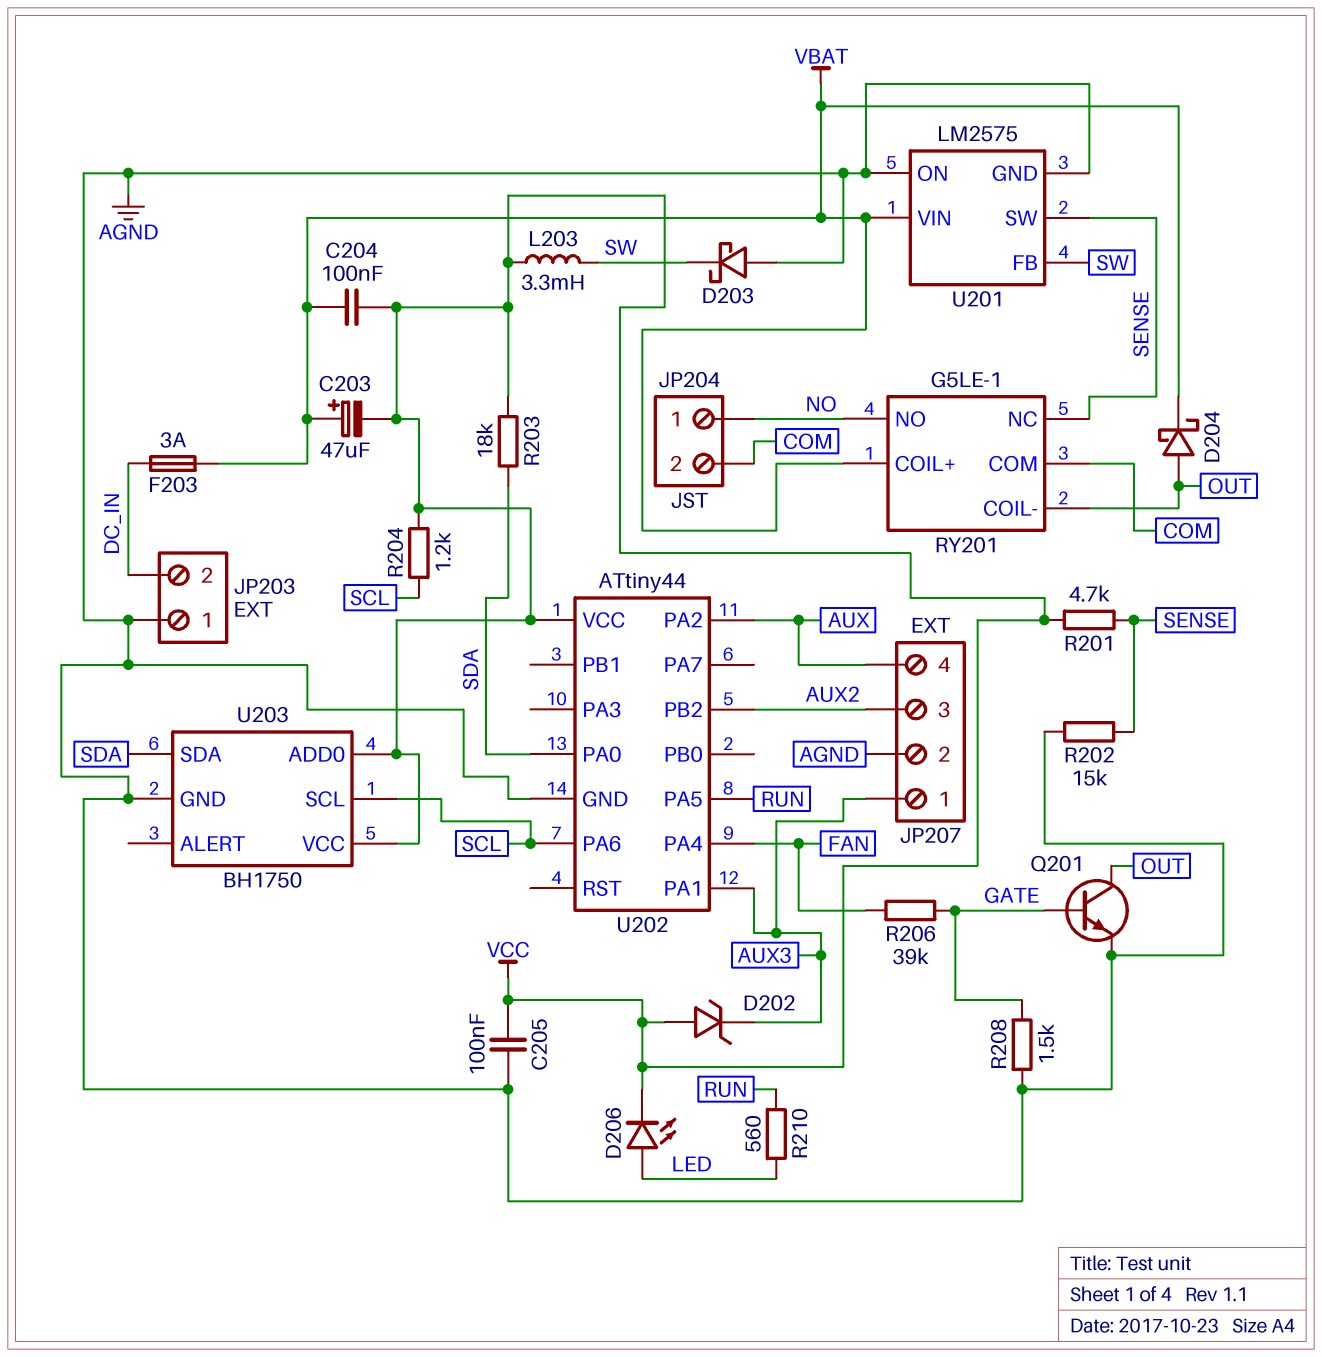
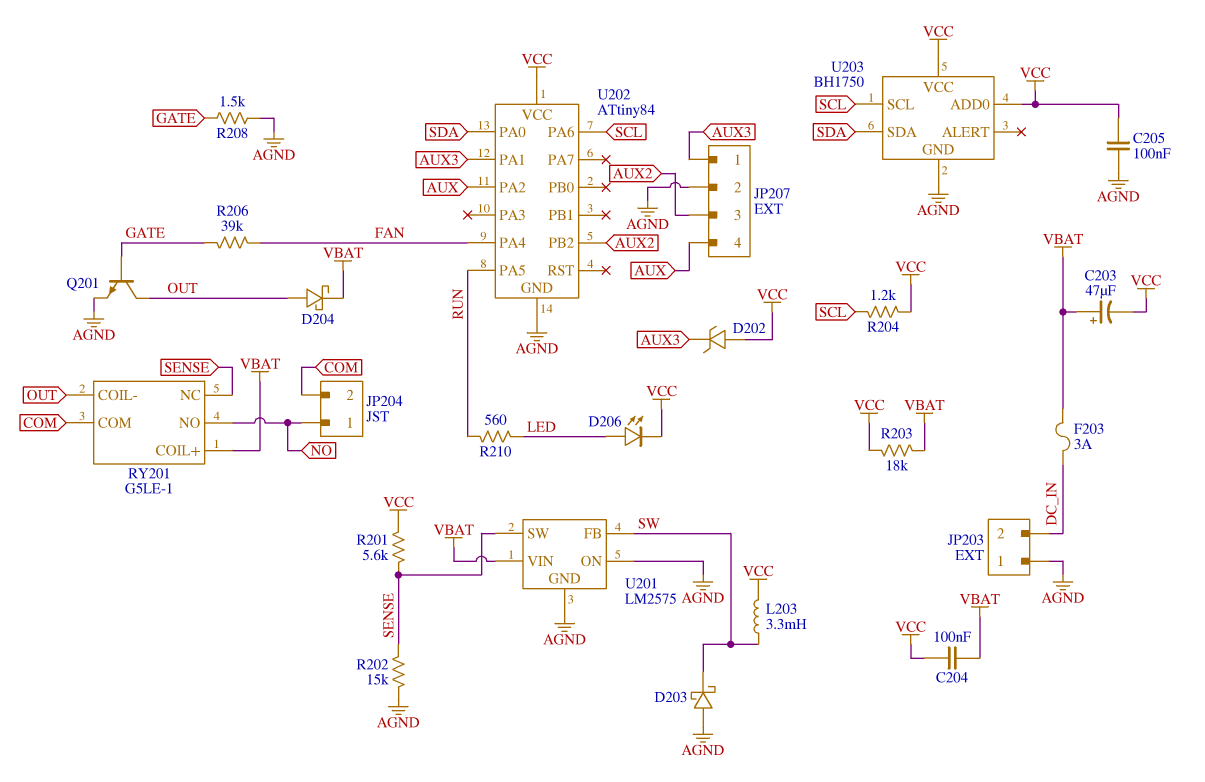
R201: 4.7k (SENSE, VCC) -> 5.6k (SENSE, VCC)
R203: 18k (SDA, VCC) -> 18k (VBAT, VCC)
U202: ATtiny44 -> ATtiny84

